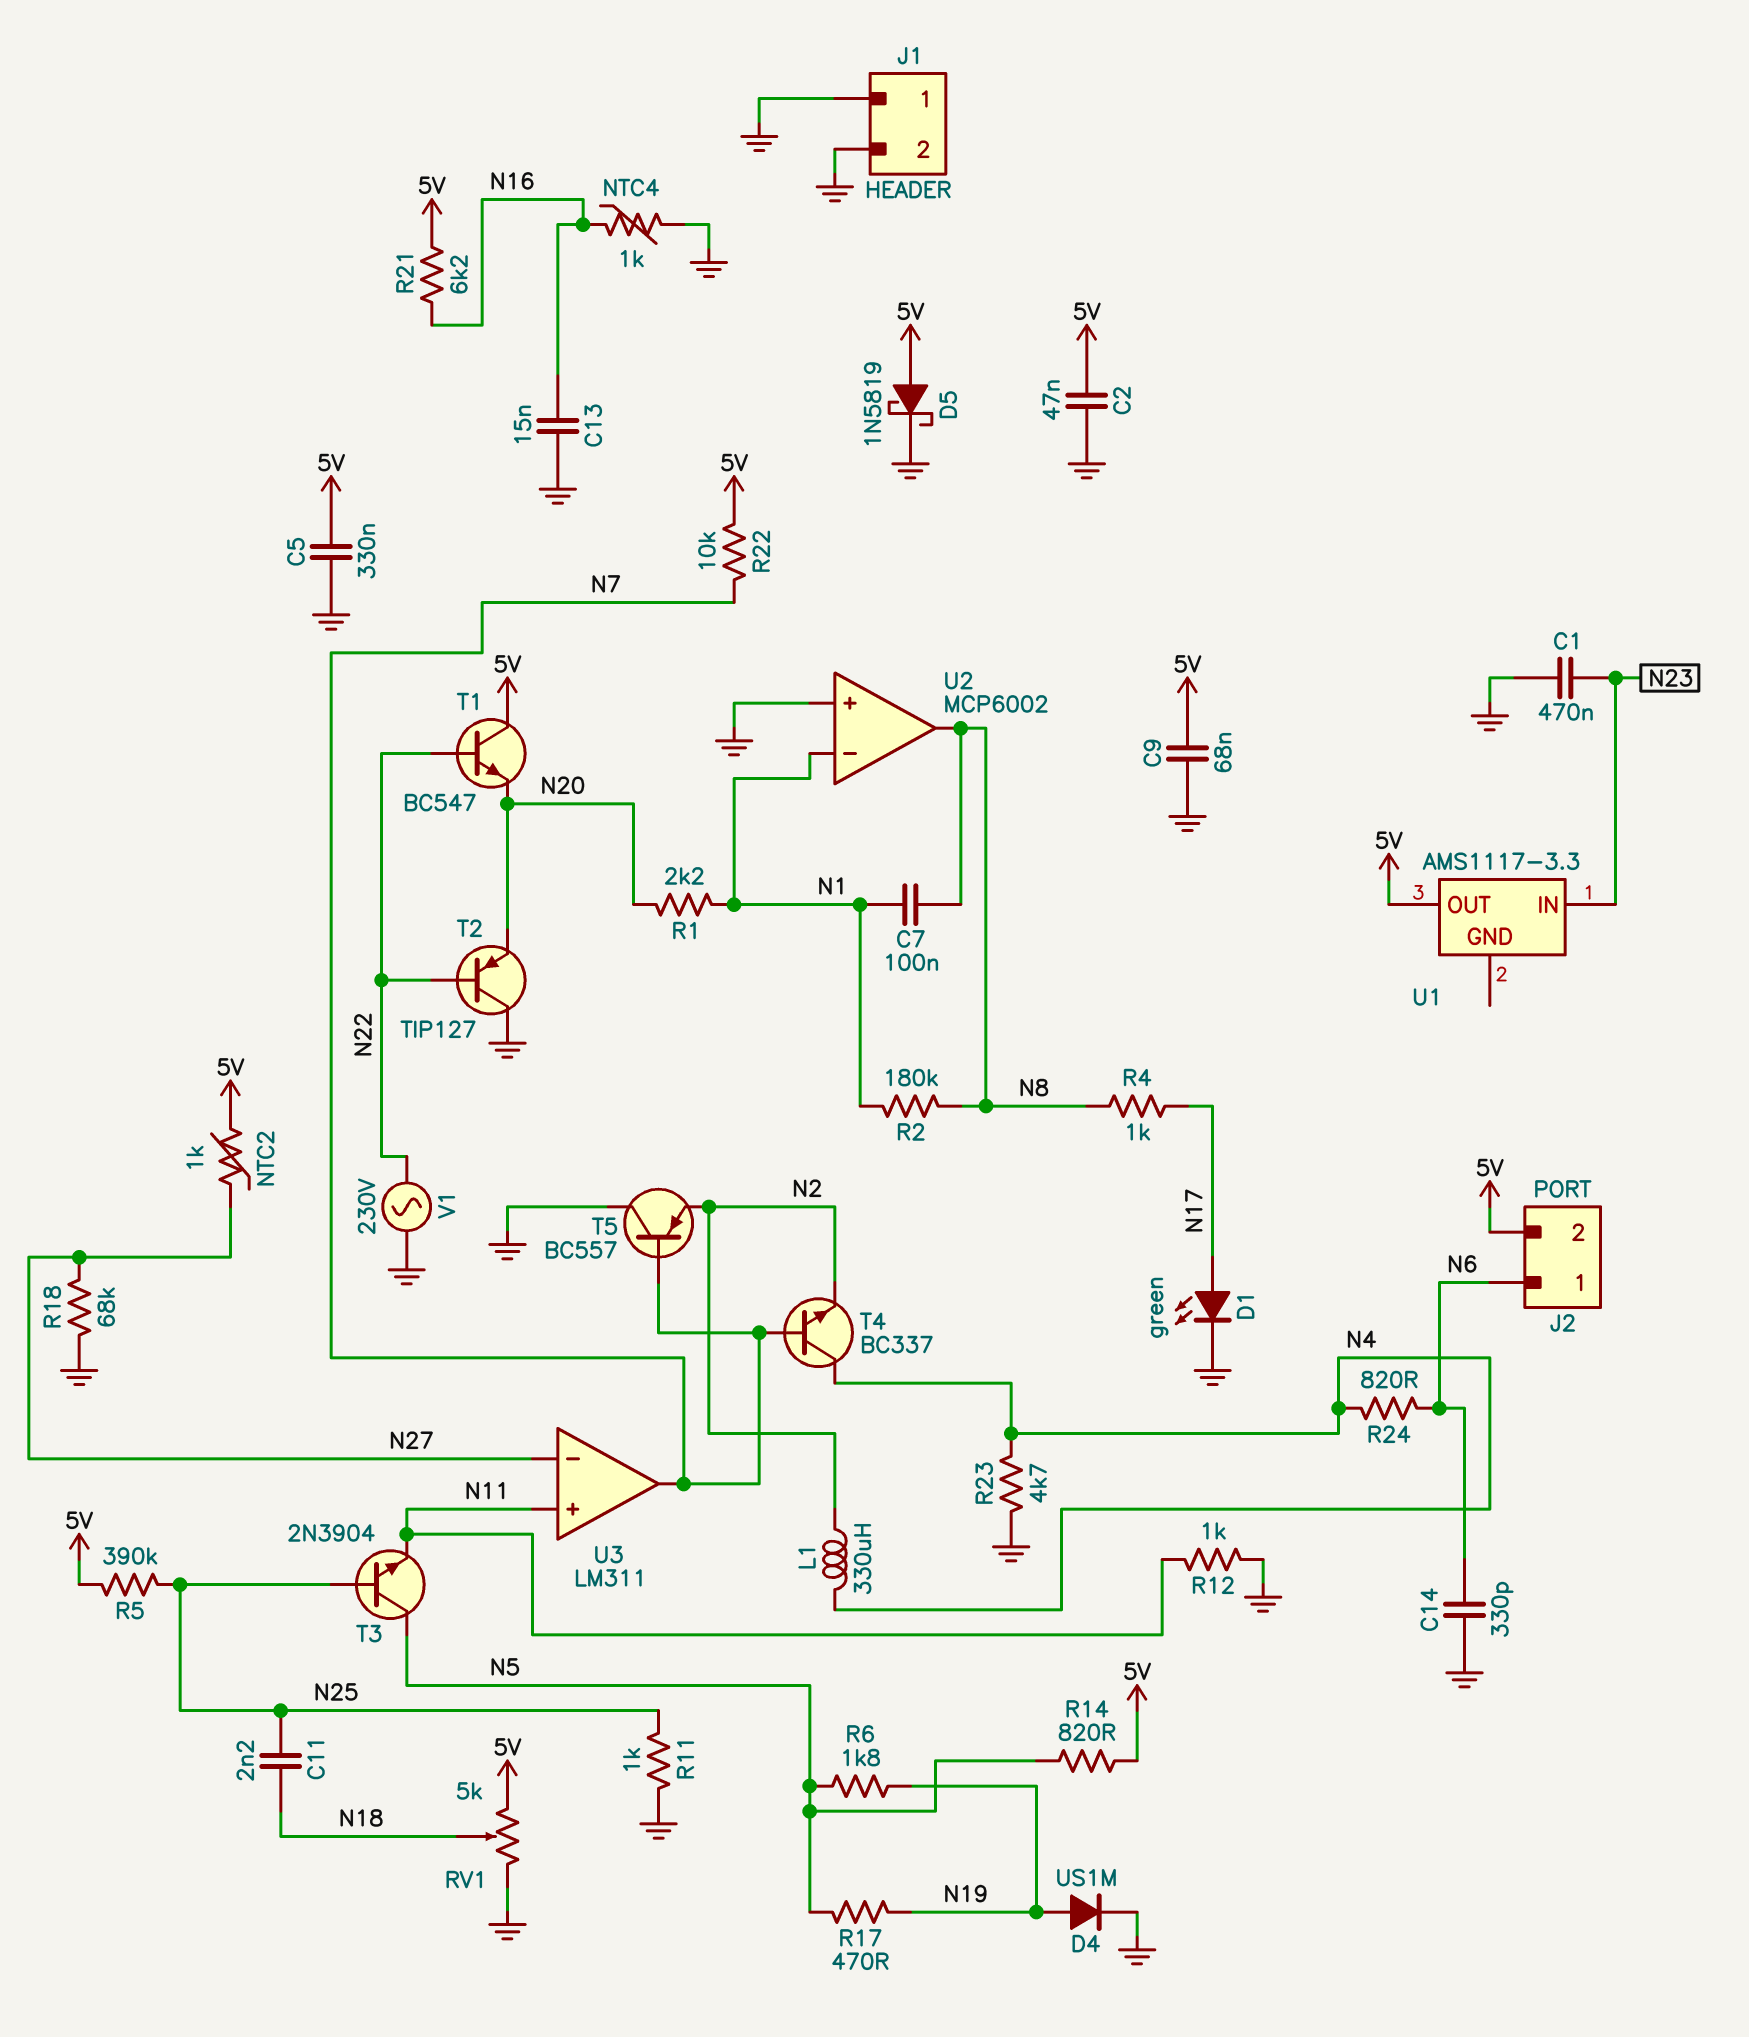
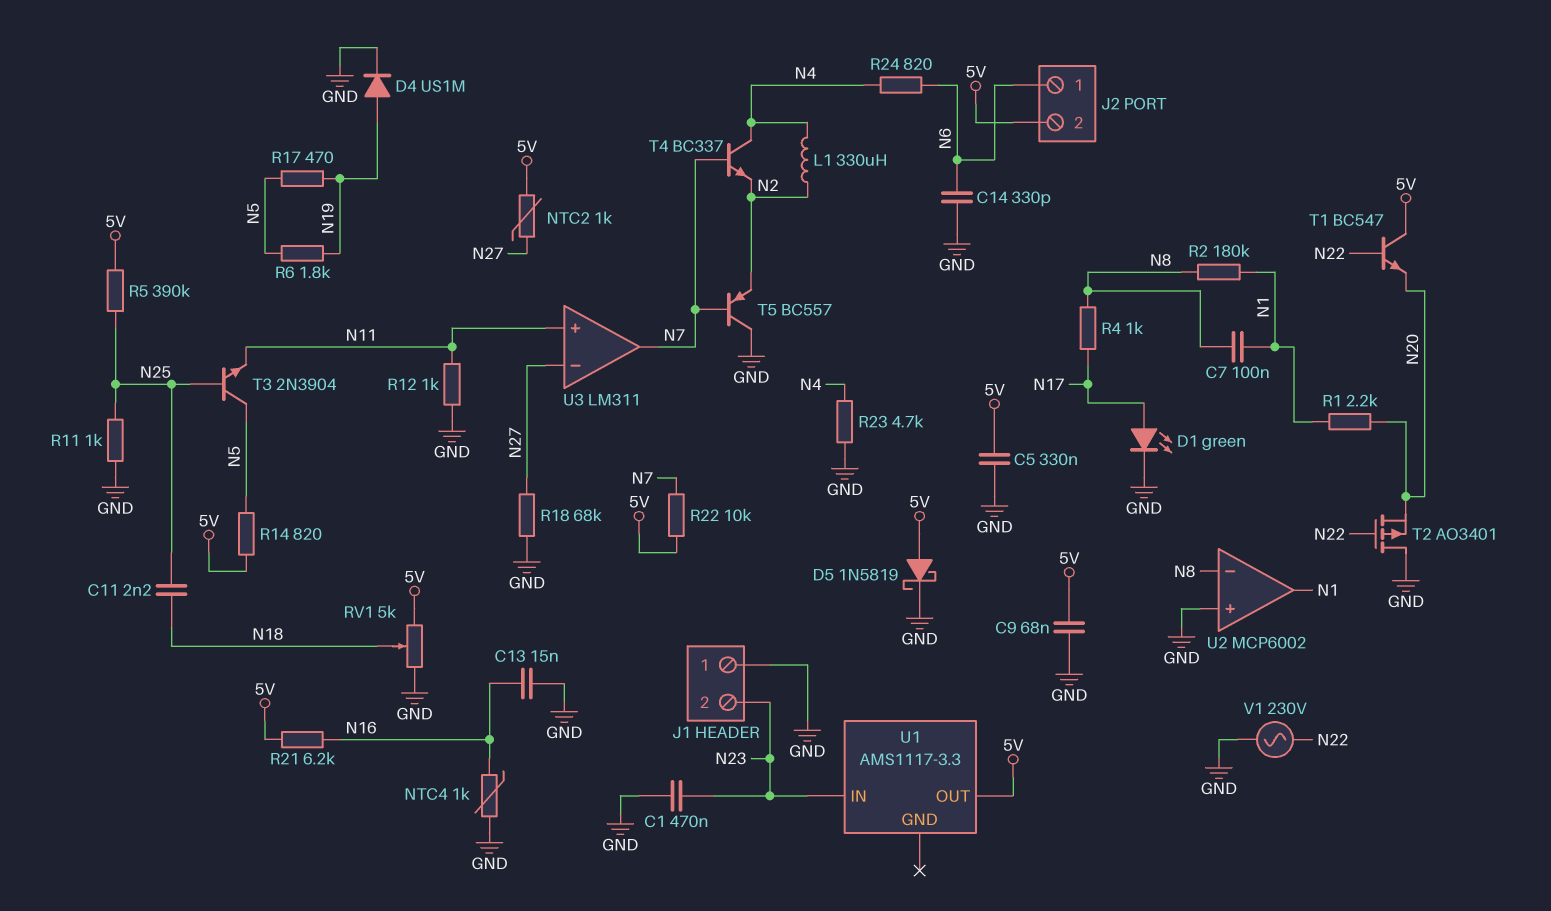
C2: 47nF (5V, GND) -> none
J1 pin 2: GND -> N23
T2: PNP TIP127 (B N22, C GND, E N20) -> PMOS AO3401 (G N22, D GND, S N20)
U2 pin in-: N1 -> N8
U2 pin out: N8 -> N1

